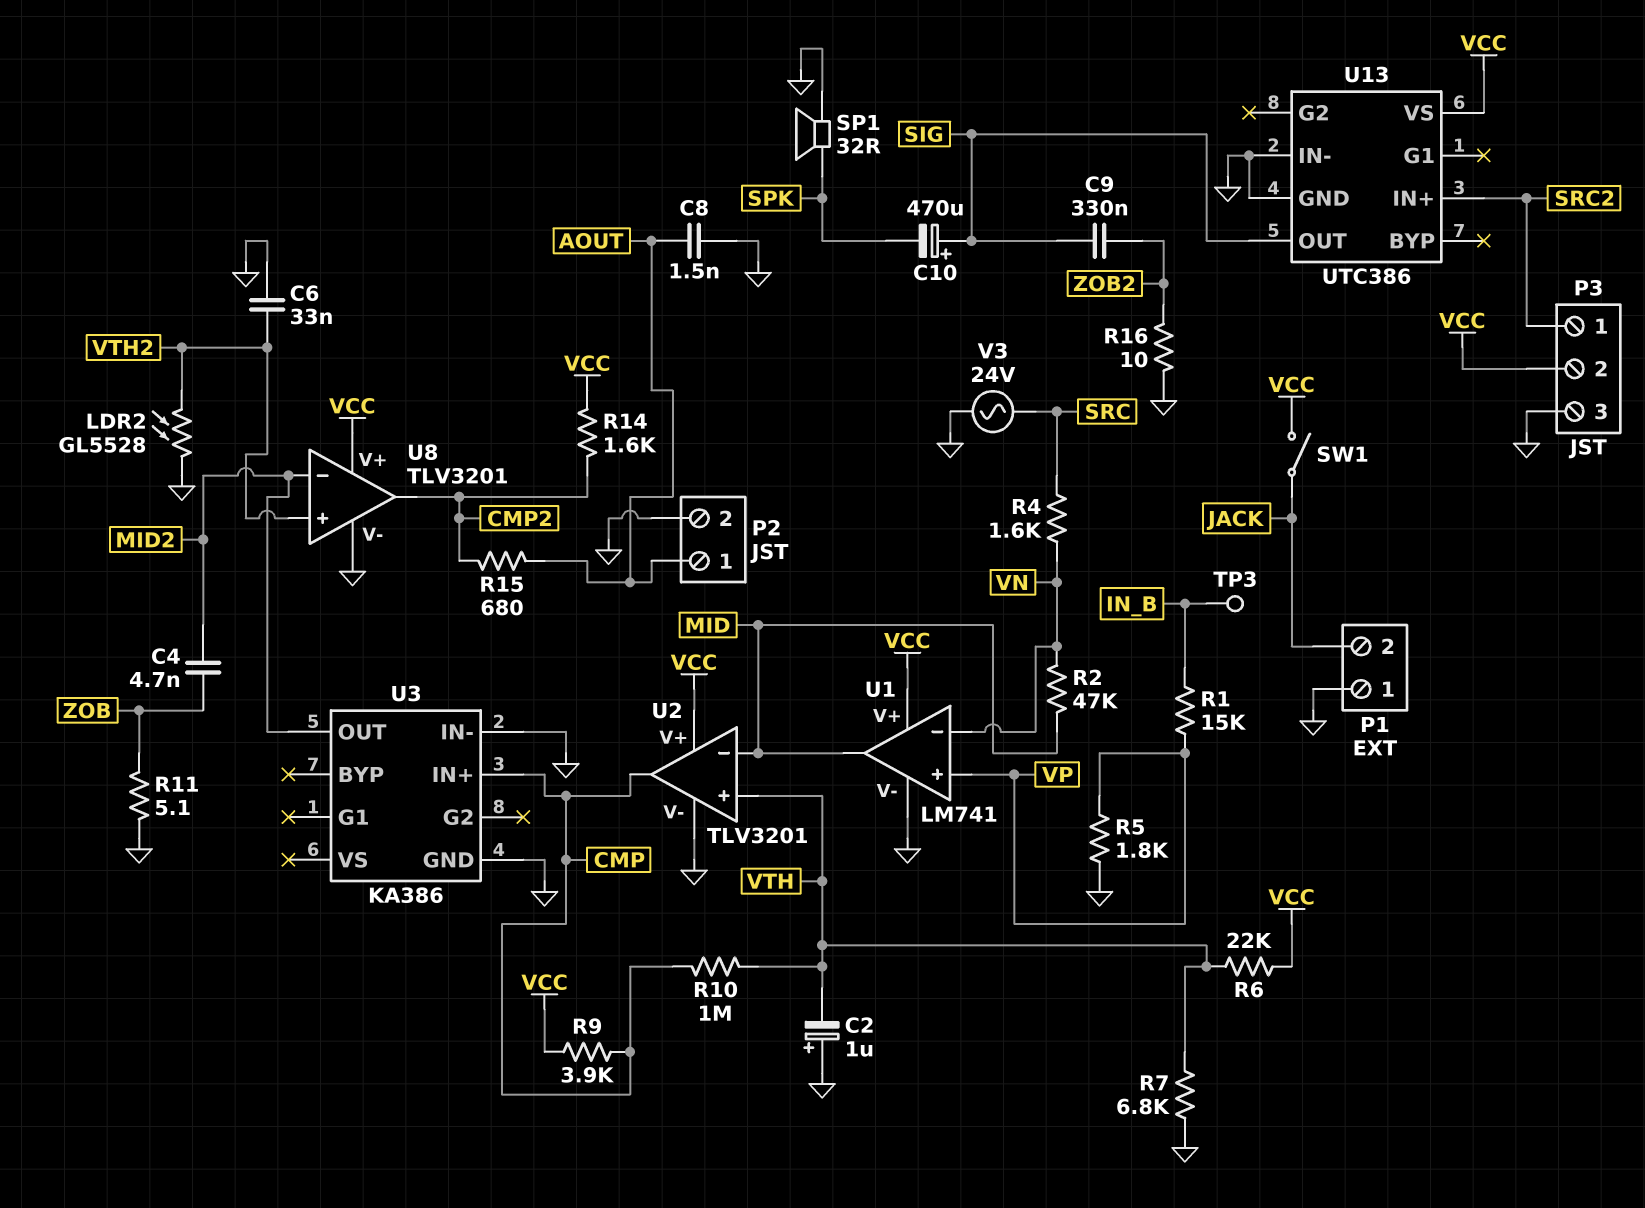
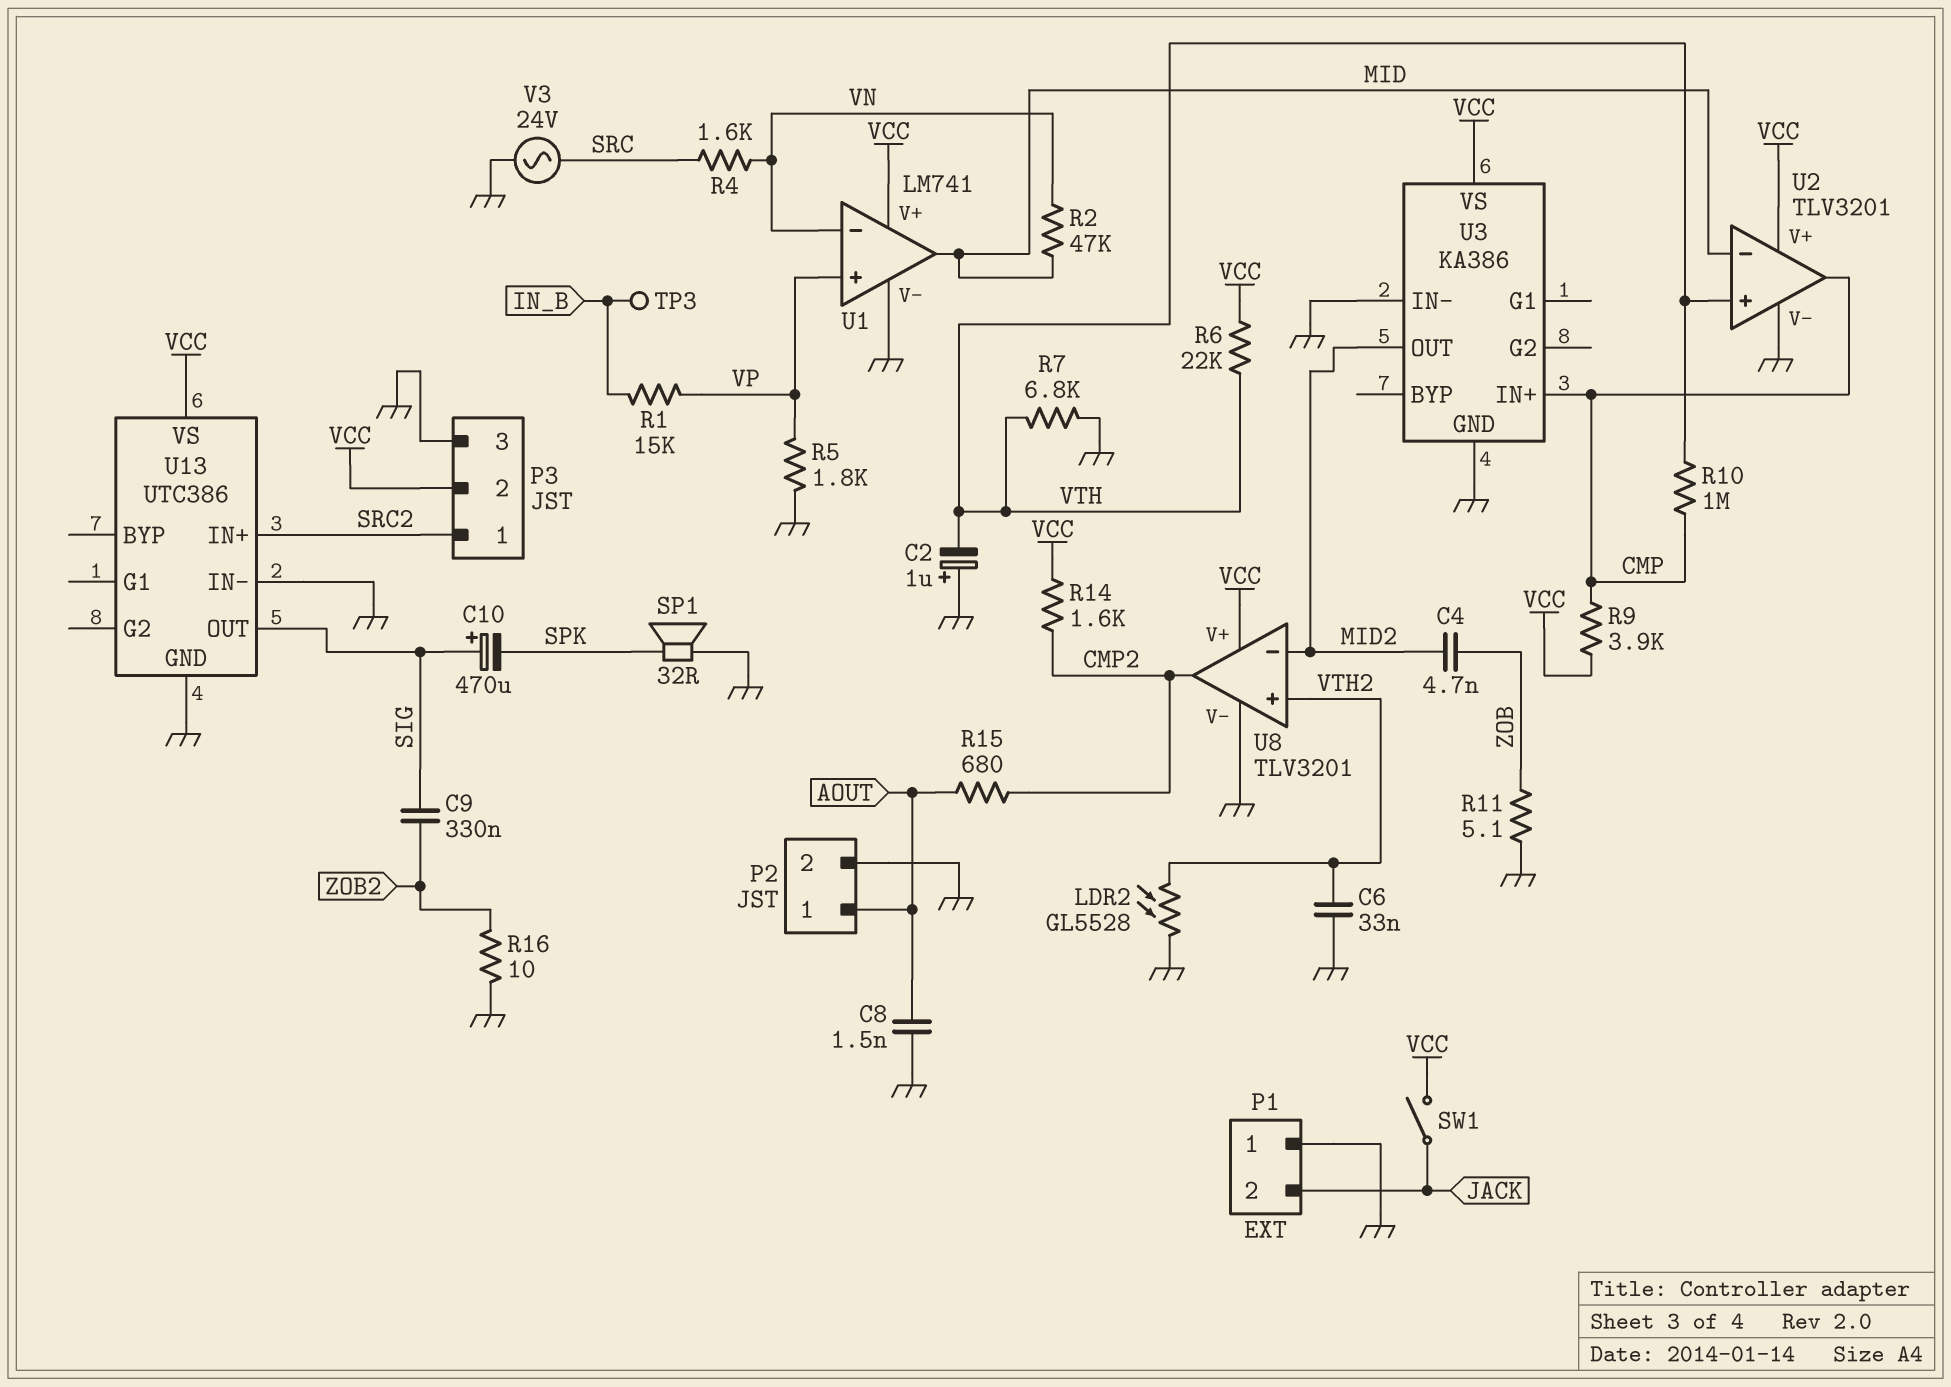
U3 pin VS: none -> VCC

